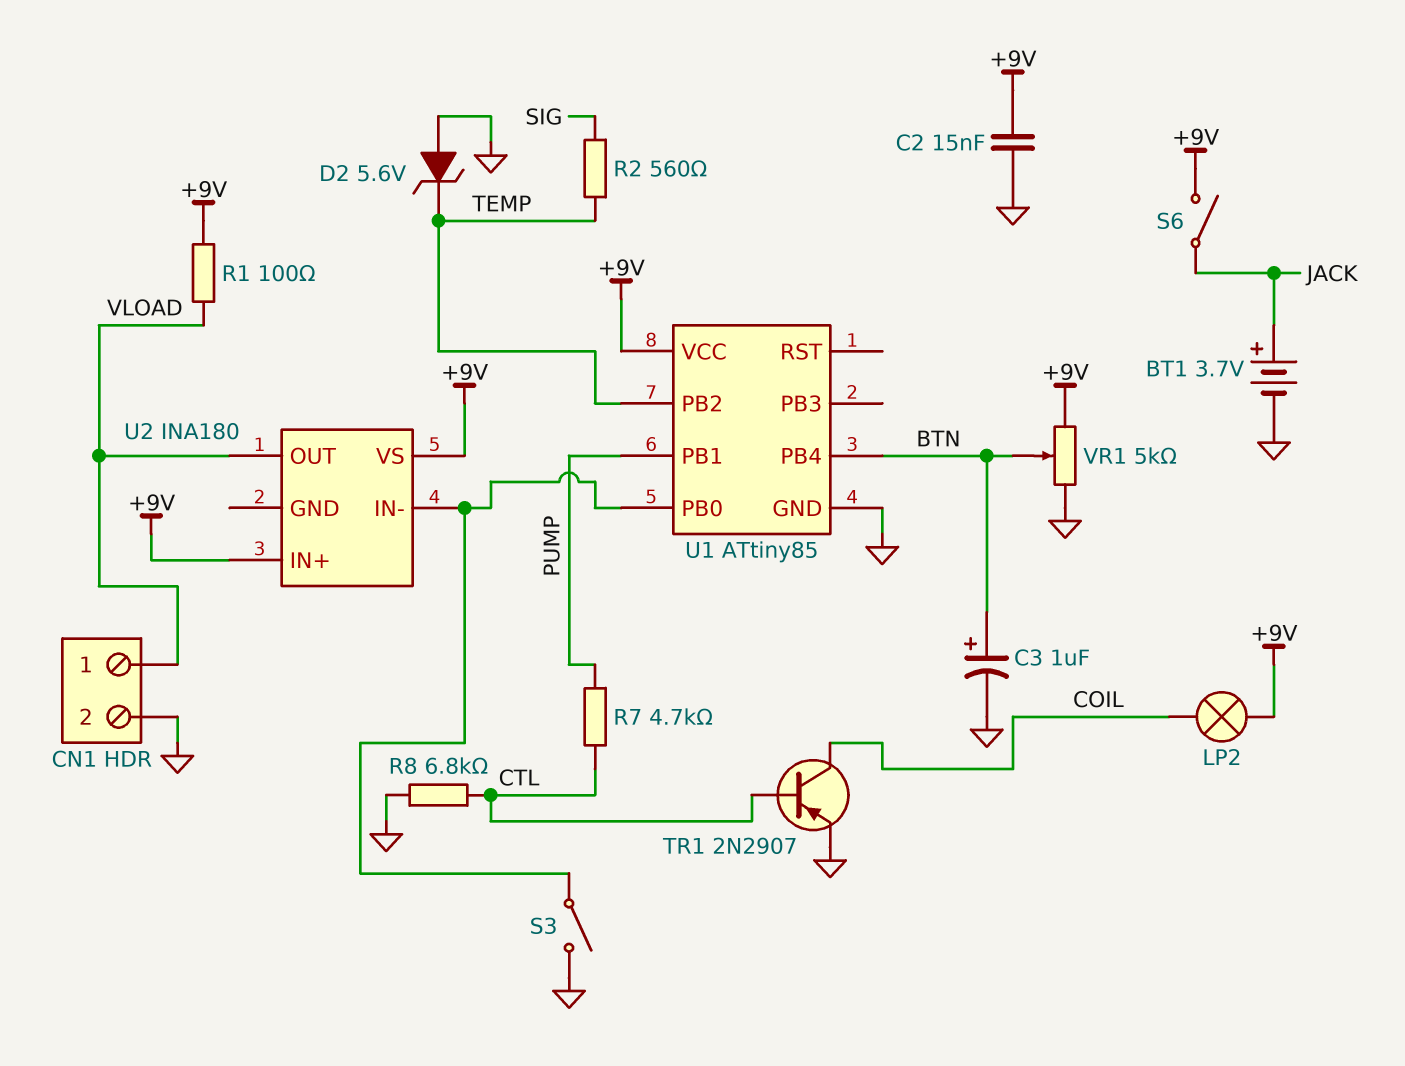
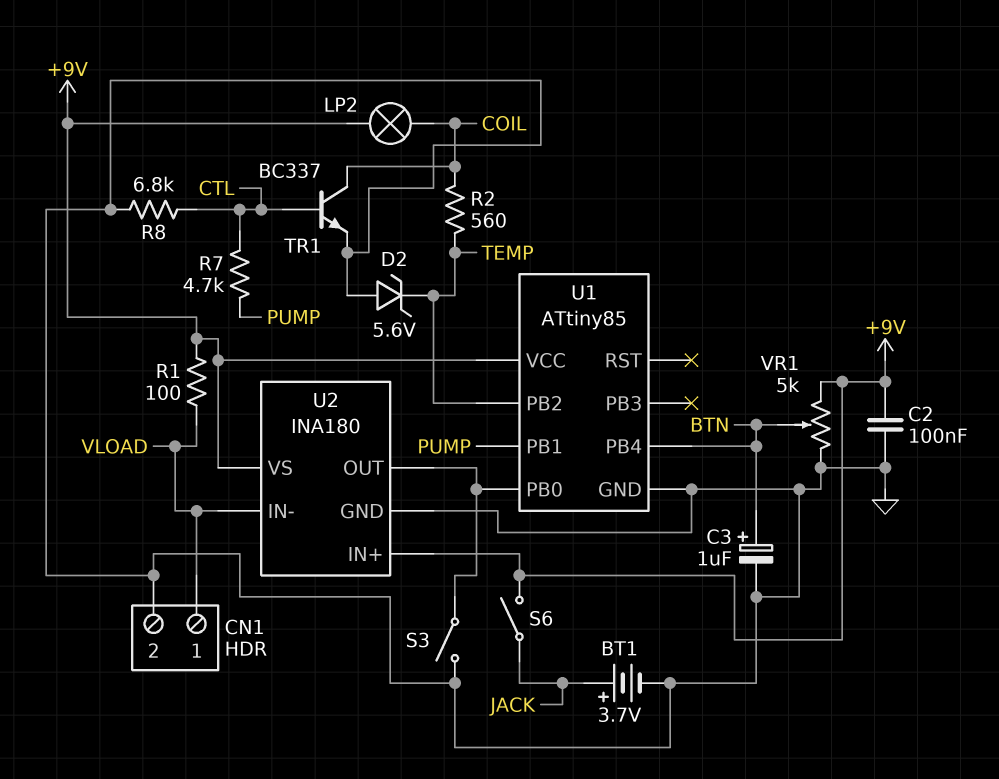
C2: 15nF (+9V, GND) -> 100nF (+9V, GND)
R2: 560 (SIG, TEMP) -> 560 (COIL, TEMP)
TR1: PNP 2N2907 (B CTL, C COIL, E GND) -> NPN BC337 (B CTL, C COIL, E GND)
U2 pin GND: none -> GND
U2 pin IN-: U1/PB0 -> VLOAD
U2 pin OUT: VLOAD -> U1/PB0

